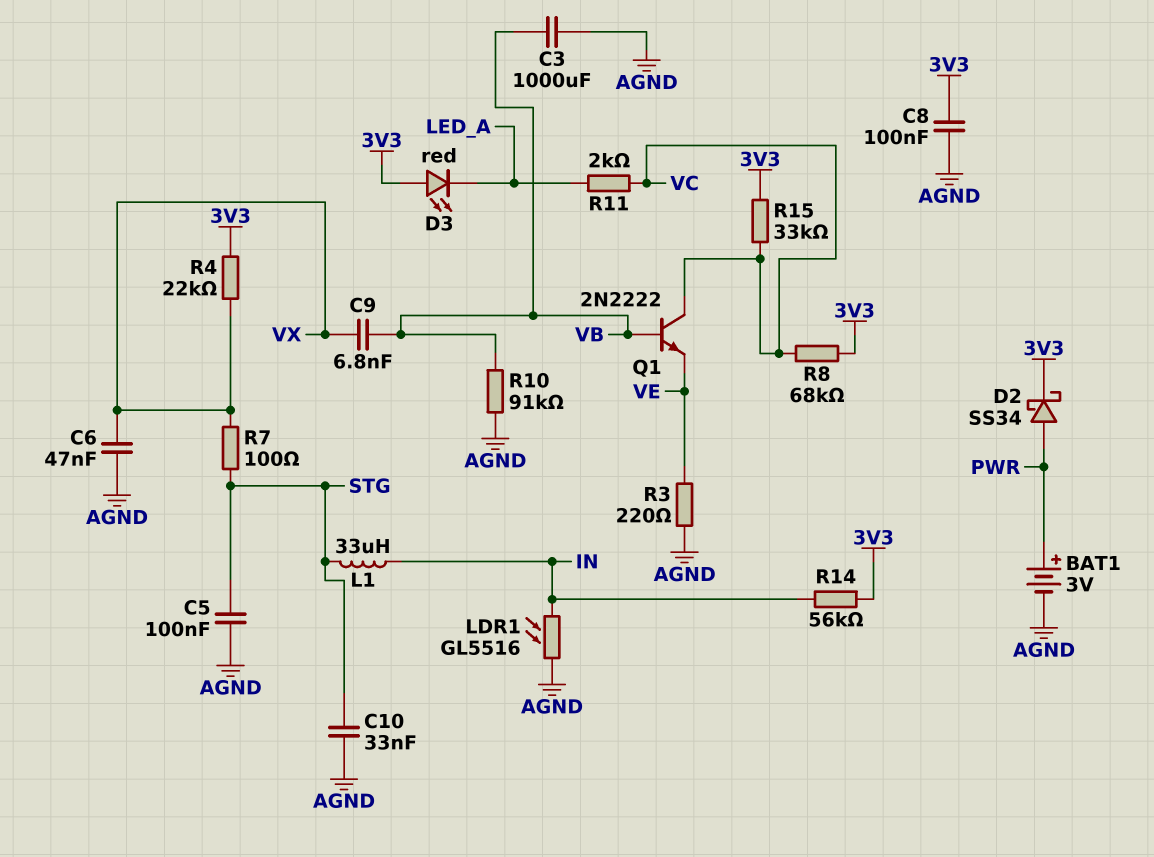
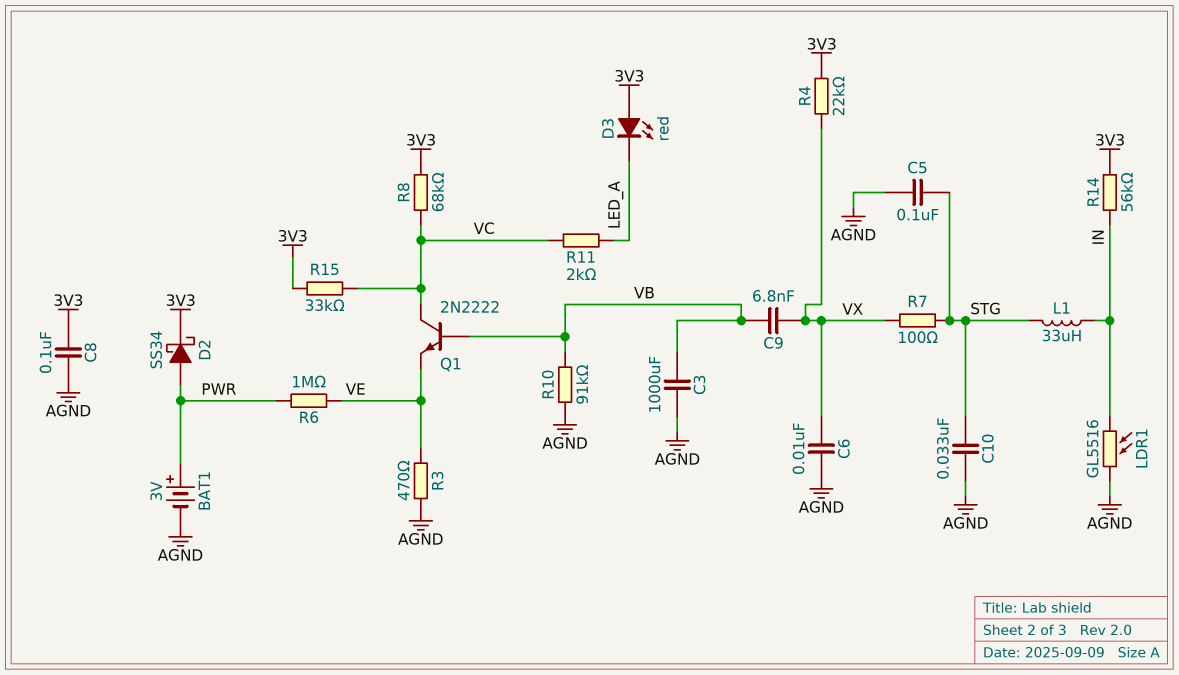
C6: 47nF (AGND, VX) -> 10nF (AGND, VX)
R3: 220 (AGND, VE) -> 470 (AGND, VE)
R6: none -> 1M (PWR, VE)

